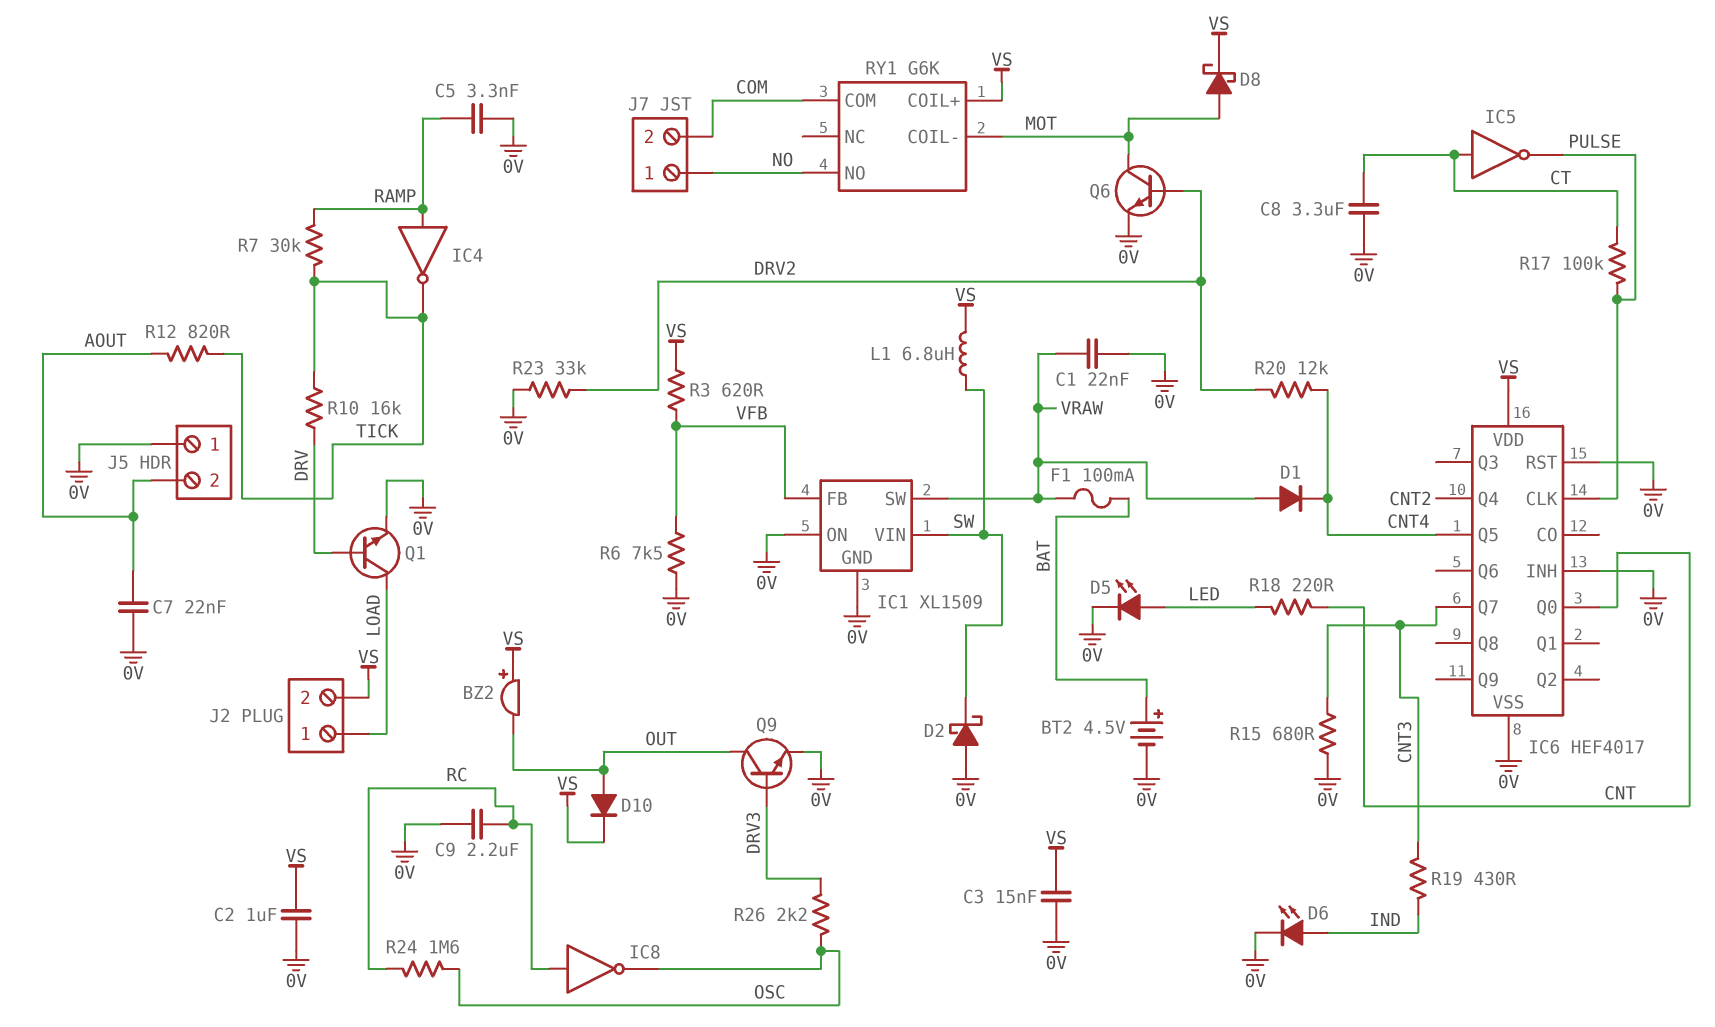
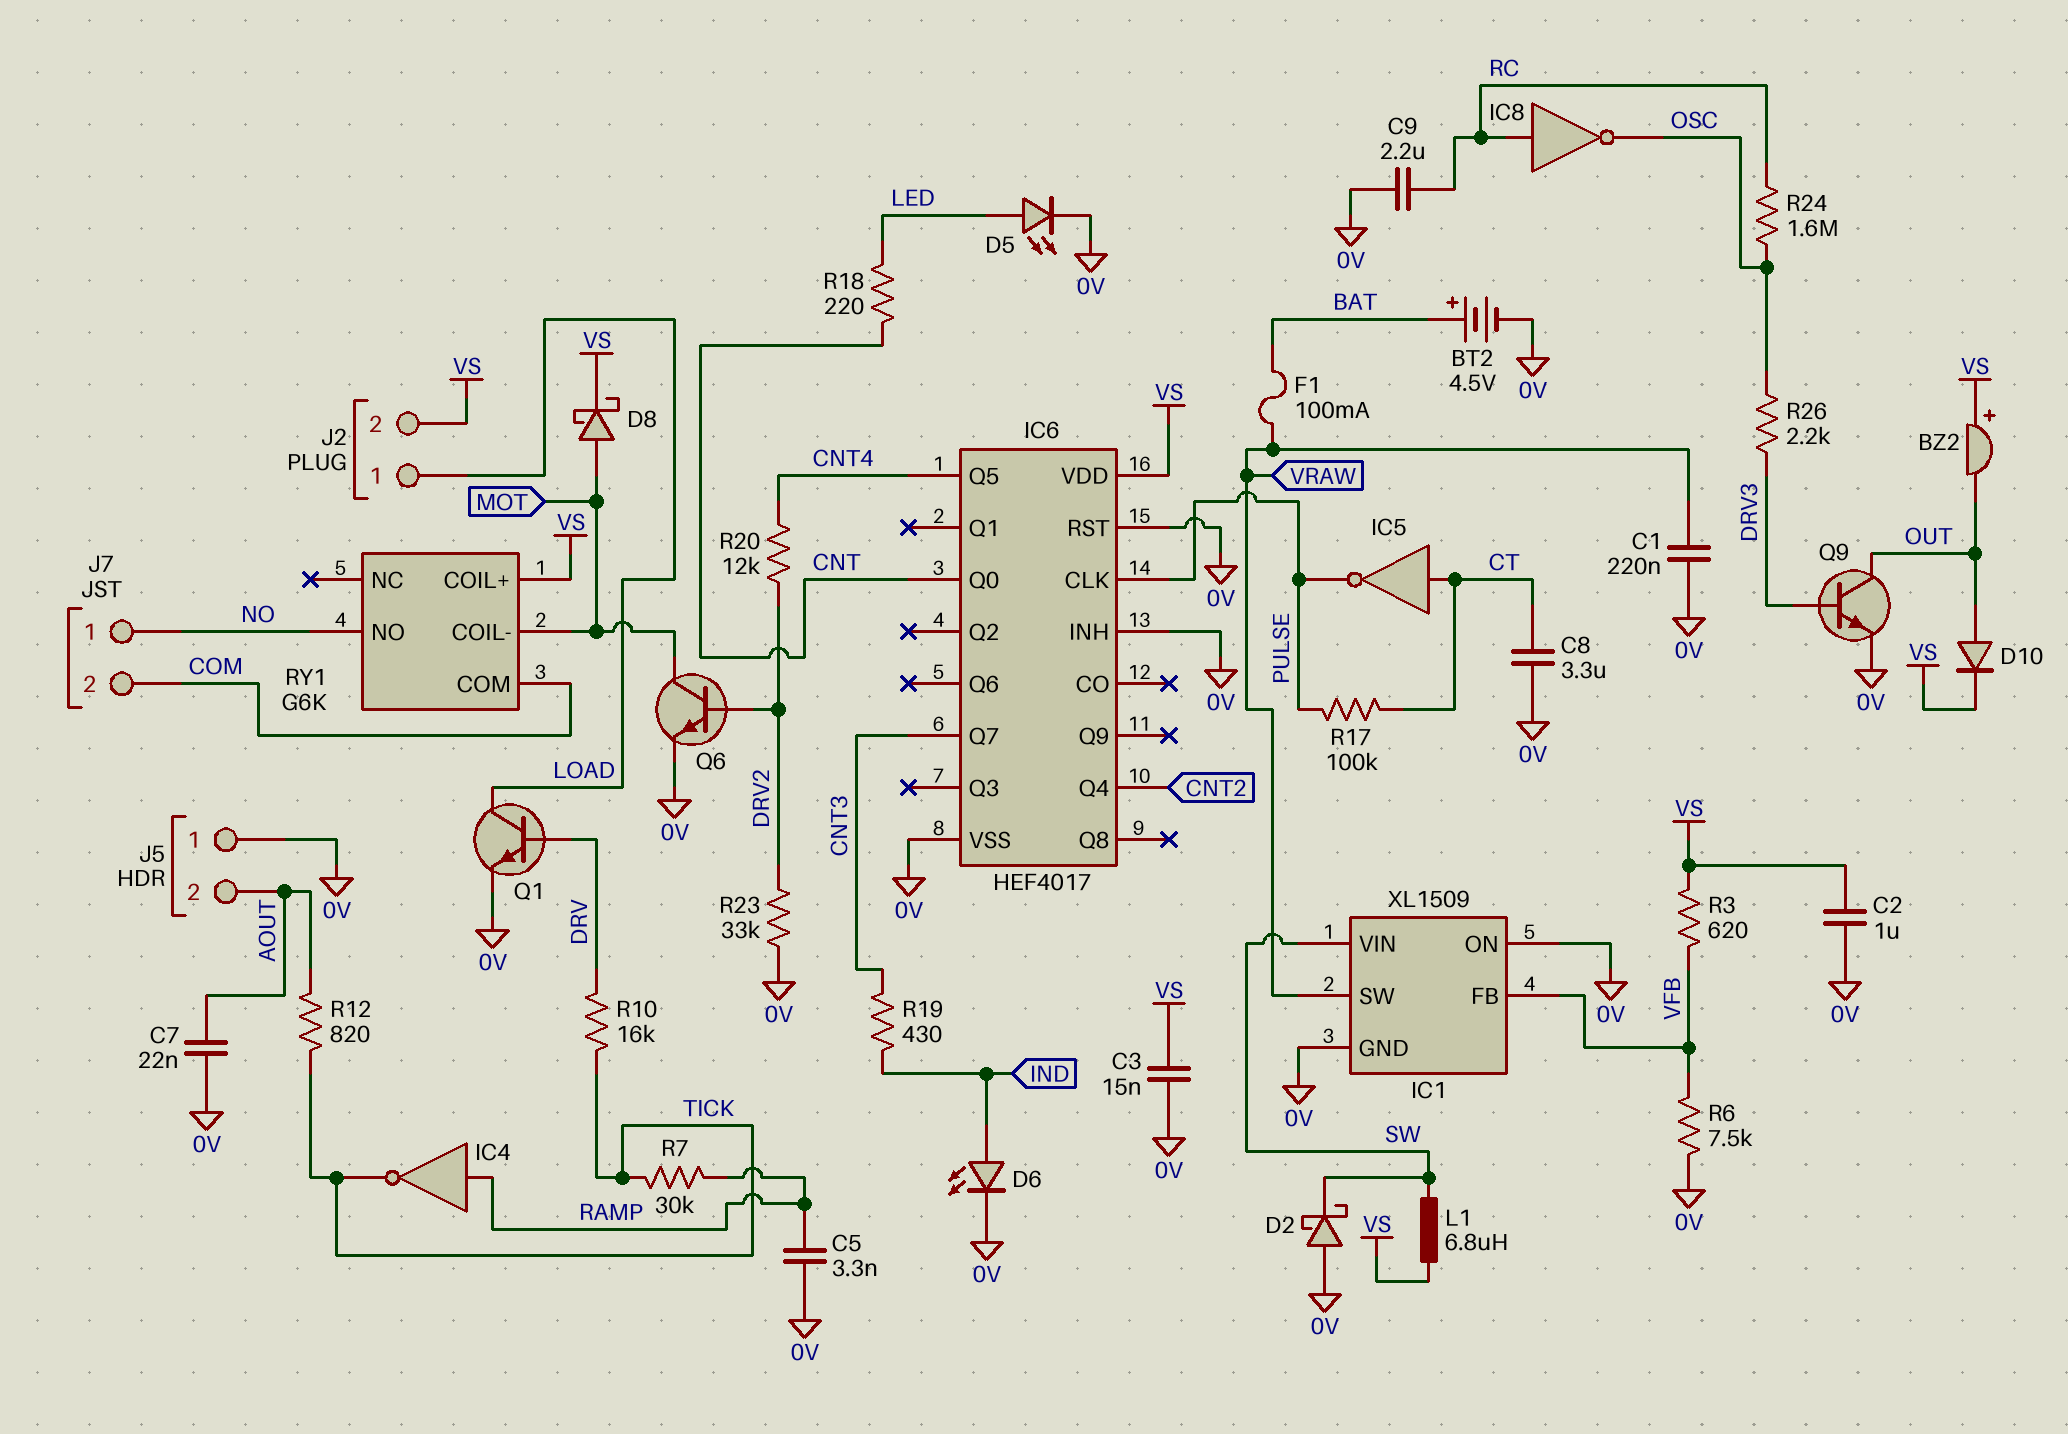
C1: 22nF (0V, VRAW) -> 220nF (0V, VRAW)
D1: diode (A VRAW, K CNT4) -> none
R15: 680 (0V, CNT3) -> none

